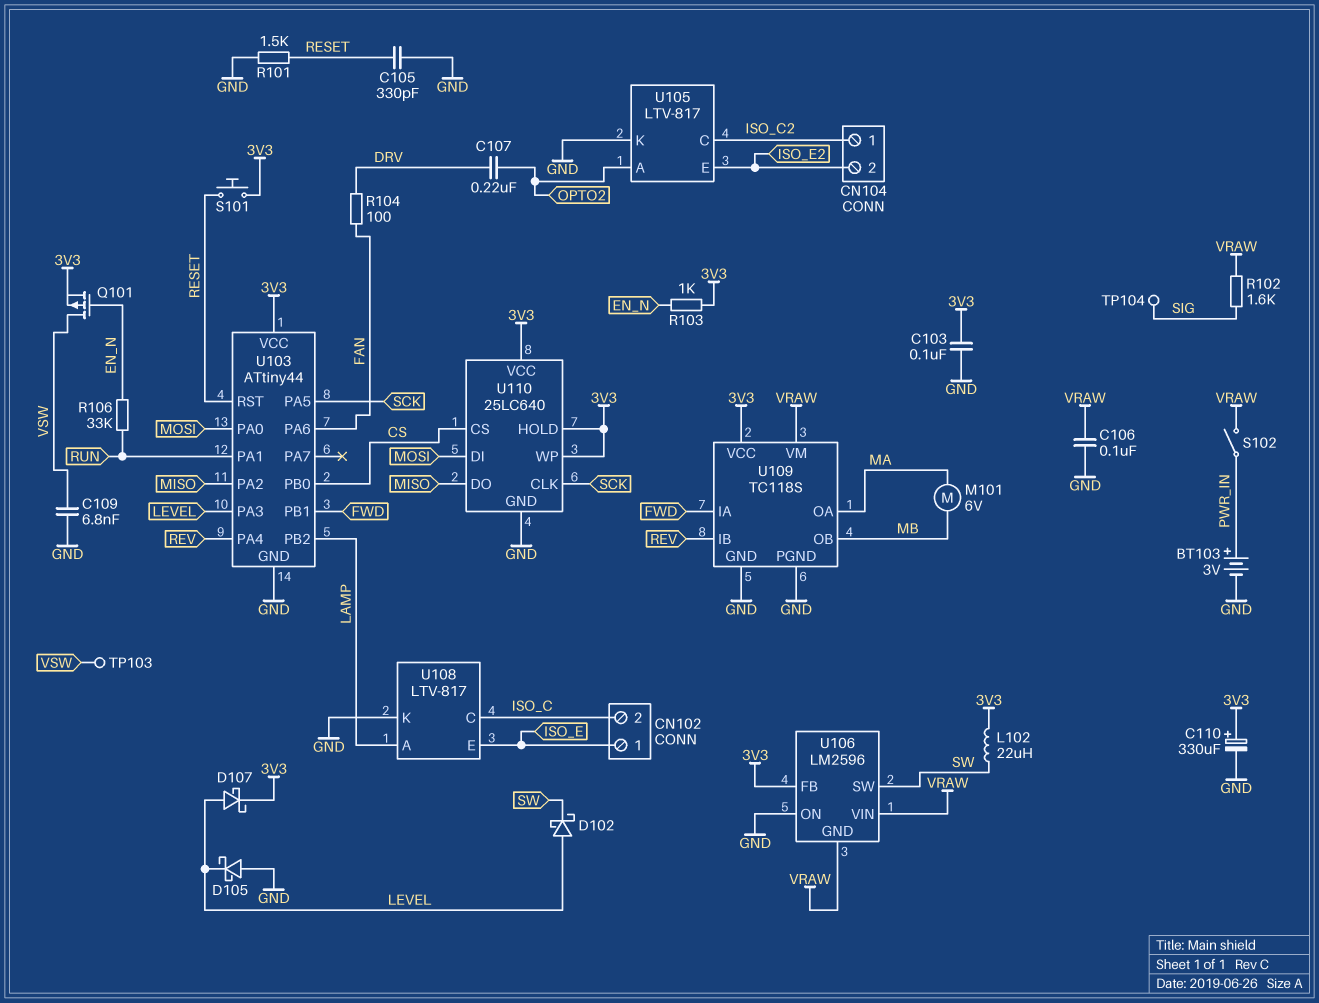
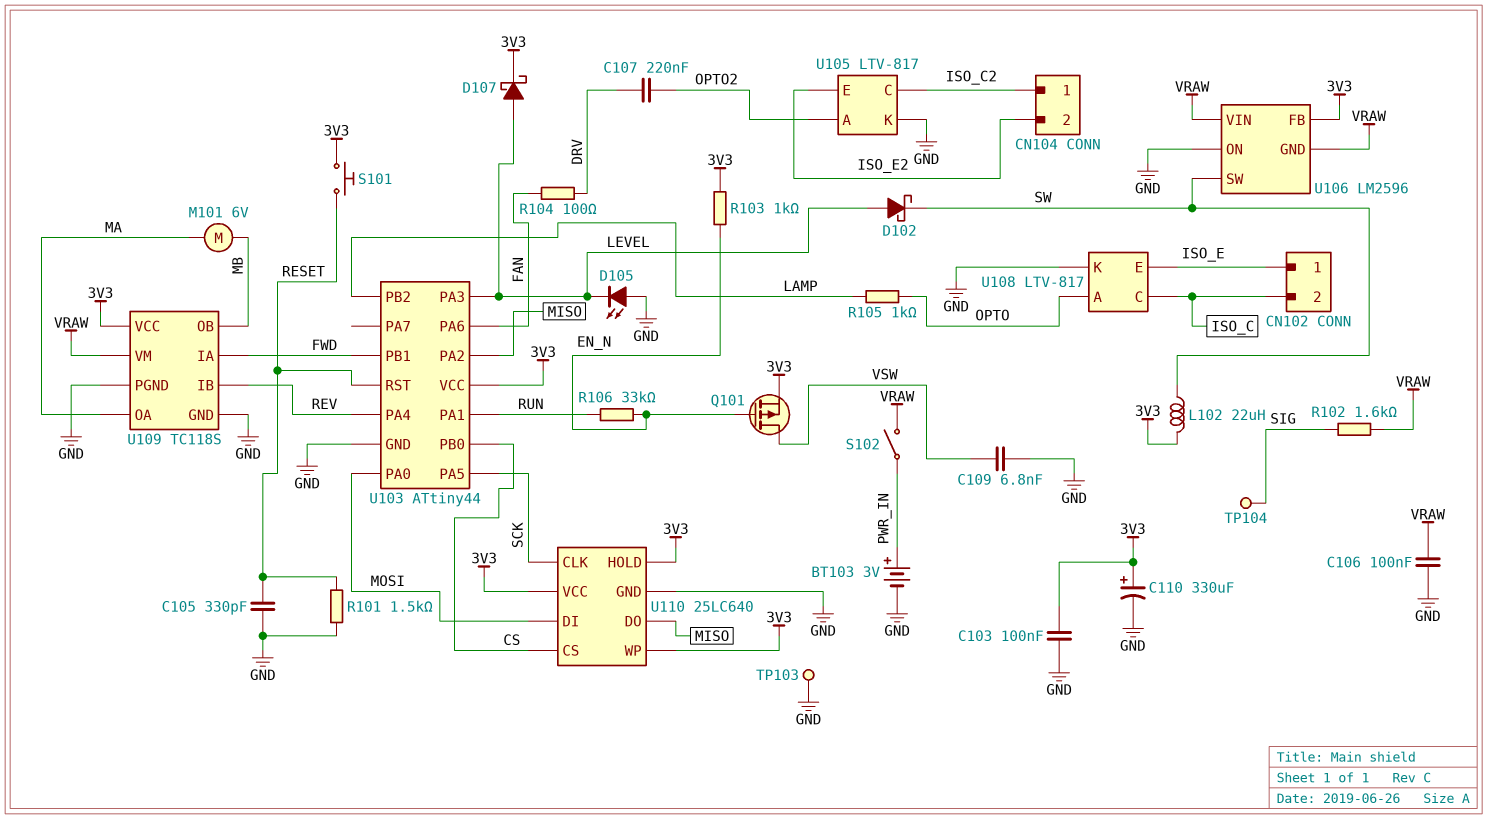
D105: schottky (A GND, K LEVEL) -> LED (A GND, K LEVEL)
R105: none -> 1k (LAMP, OPTO)
TP103: test point (VSW) -> test point (GND)
U108 pin A: LAMP -> OPTO

